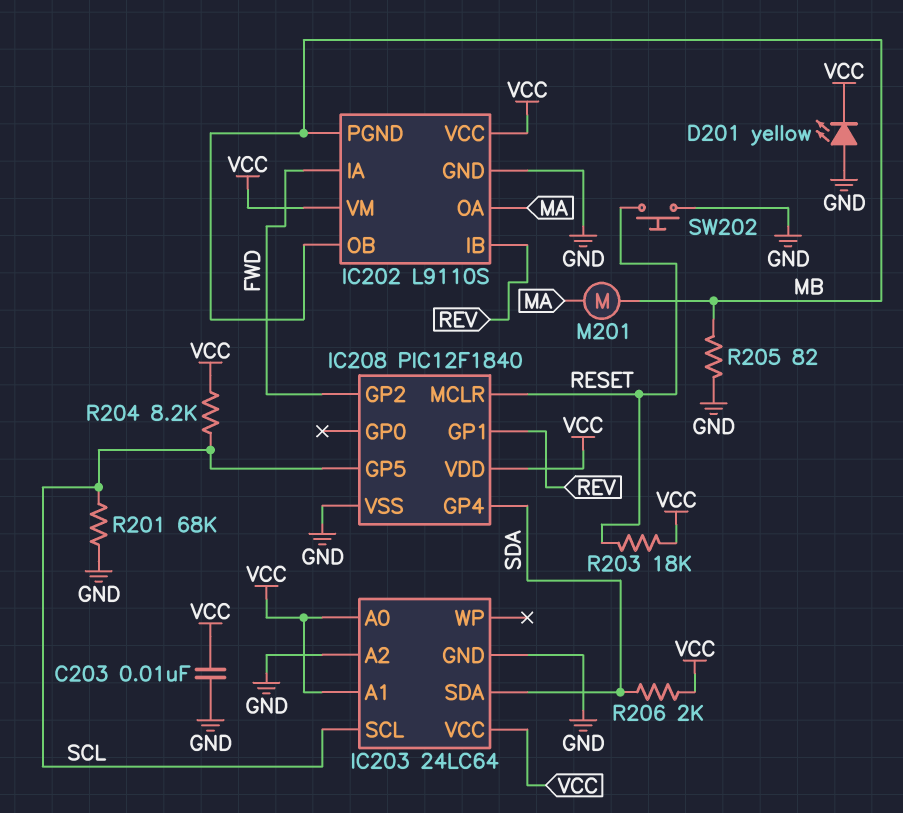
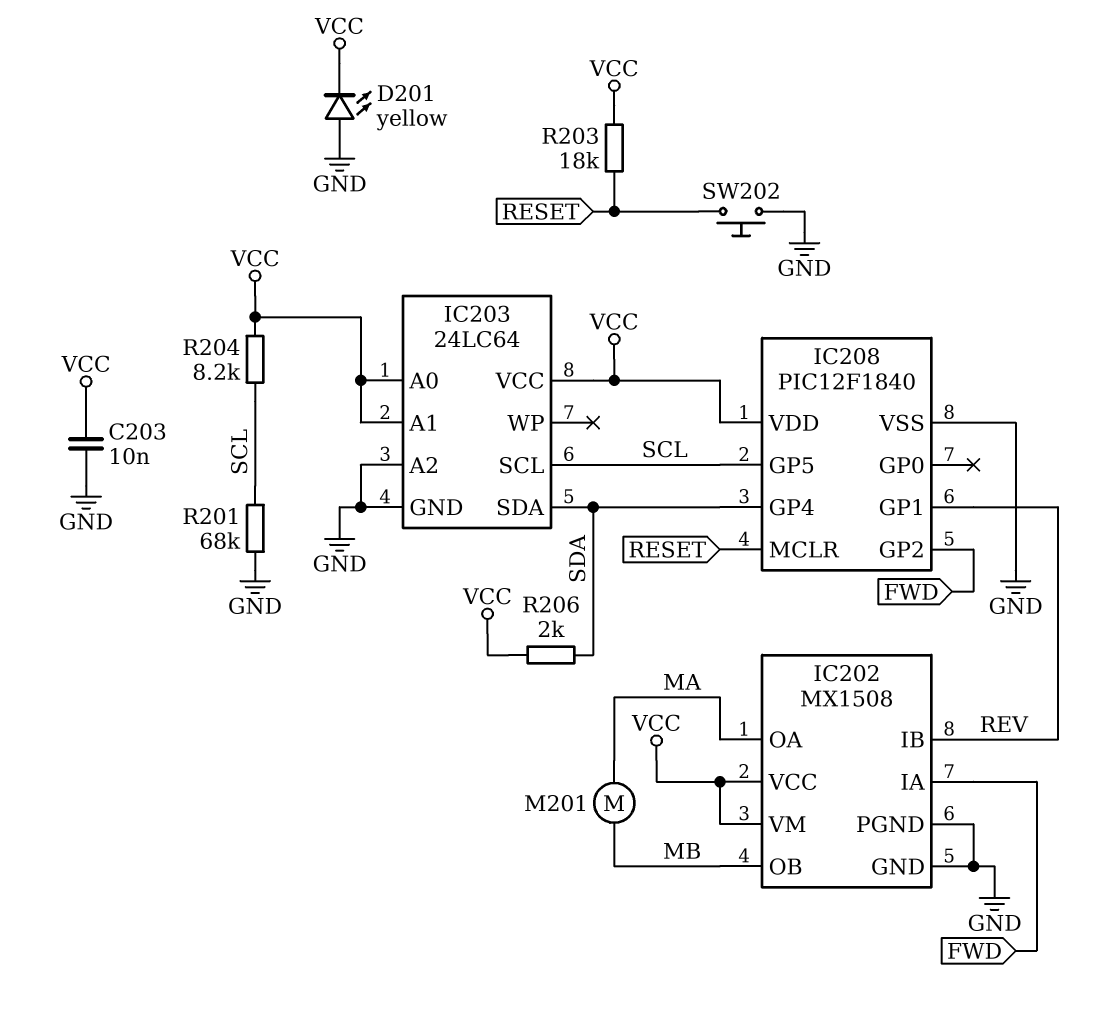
IC202: L9110S -> MX1508
IC202 pin PGND: MB -> GND
R205: 82 (GND, MB) -> none

